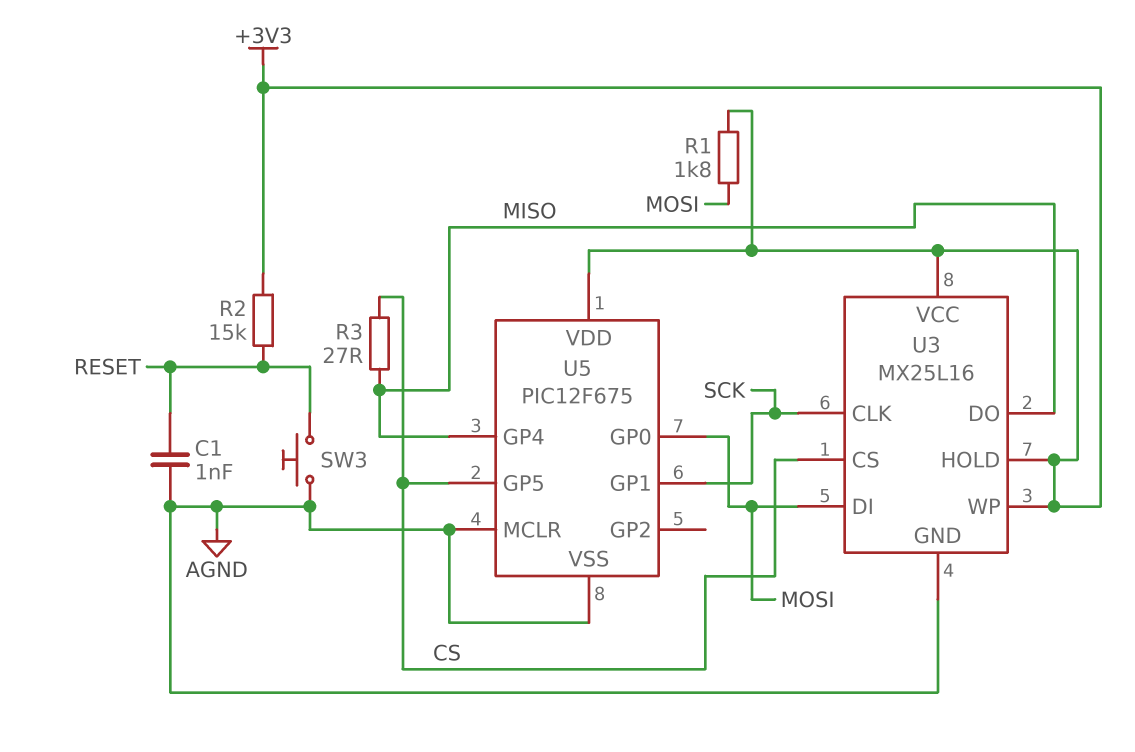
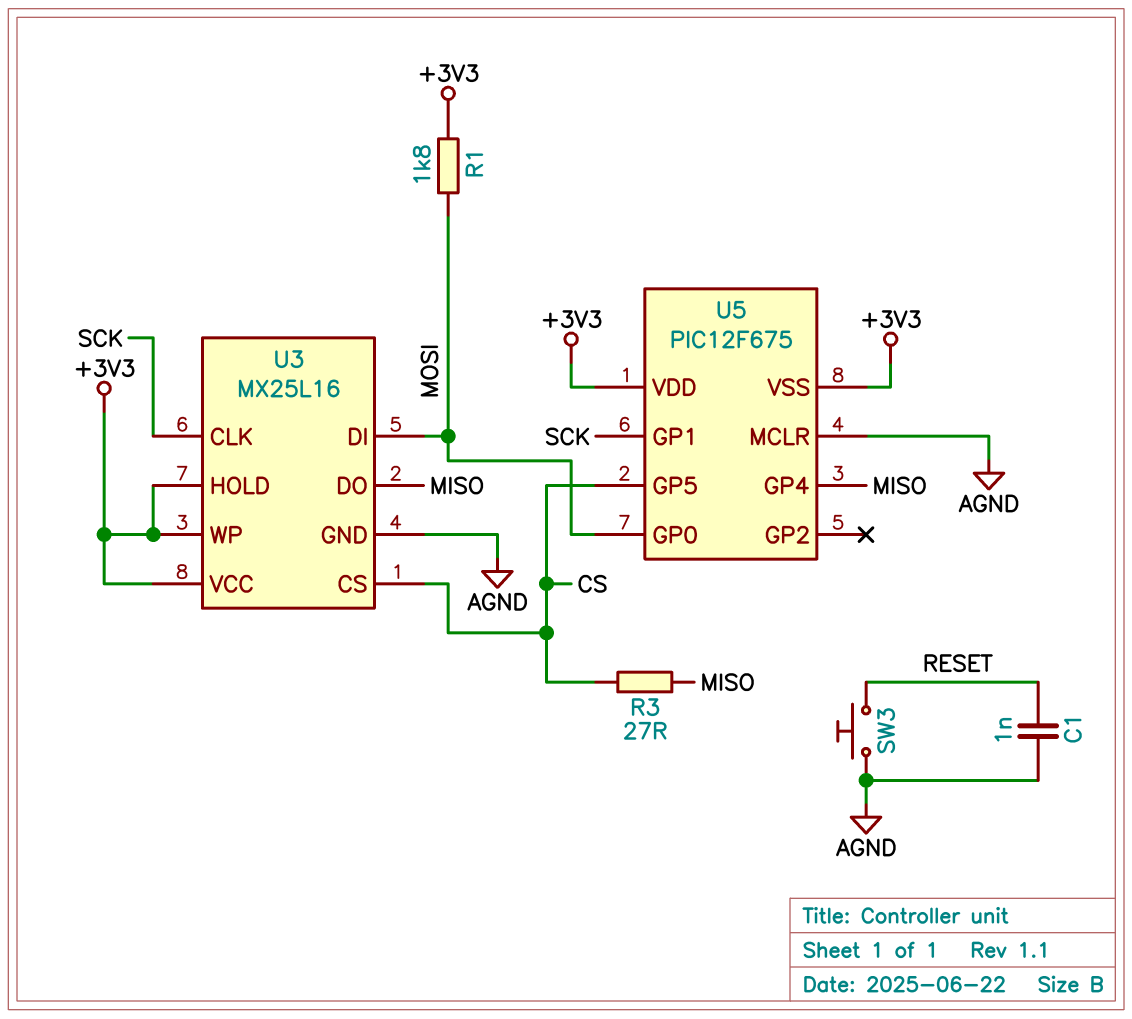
R2: 15k (+3V3, RESET) -> none
U5 pin VSS: AGND -> +3V3

